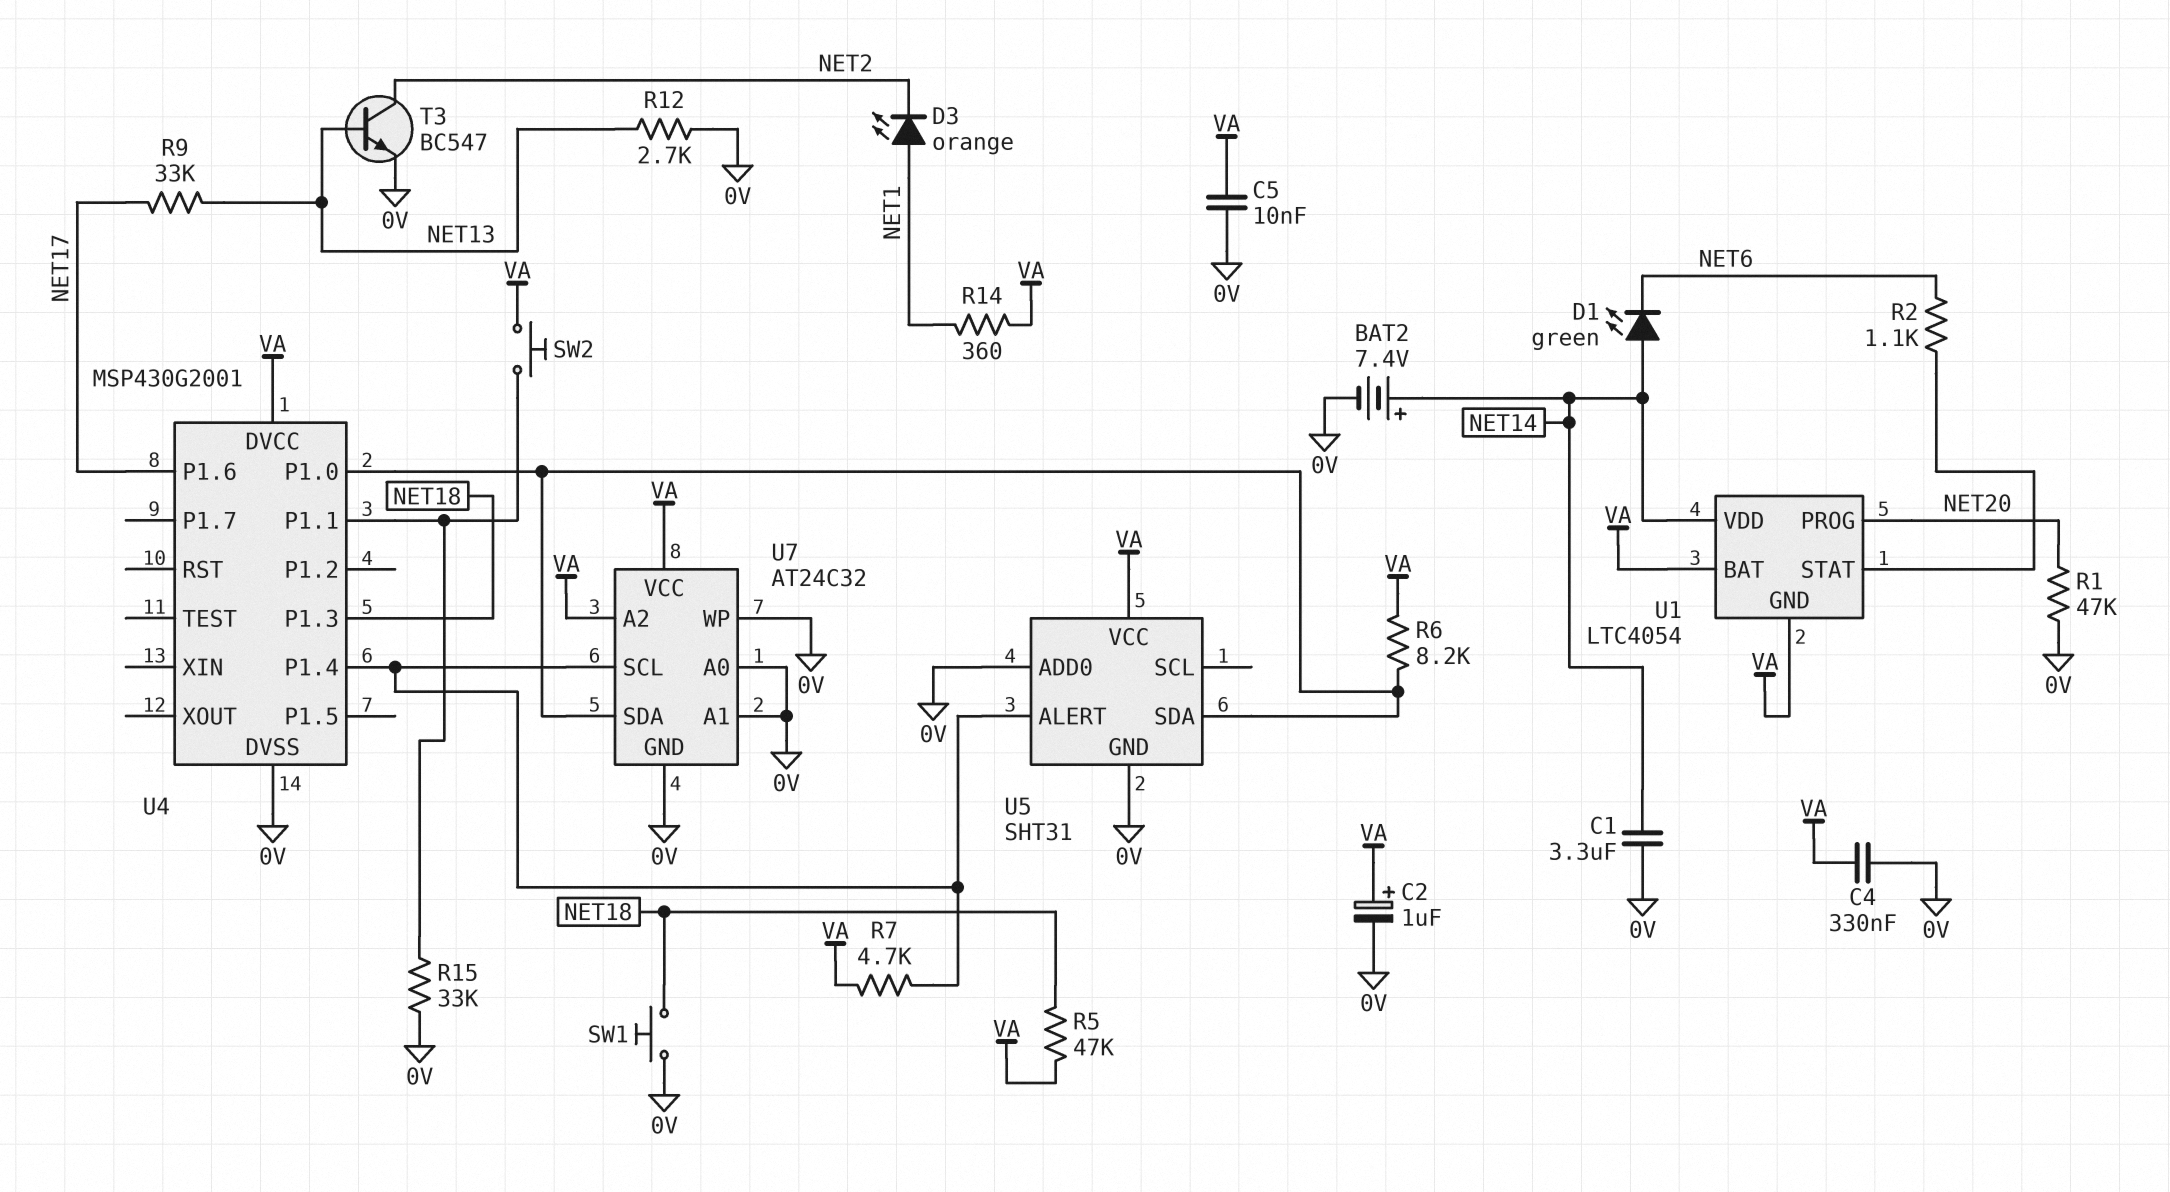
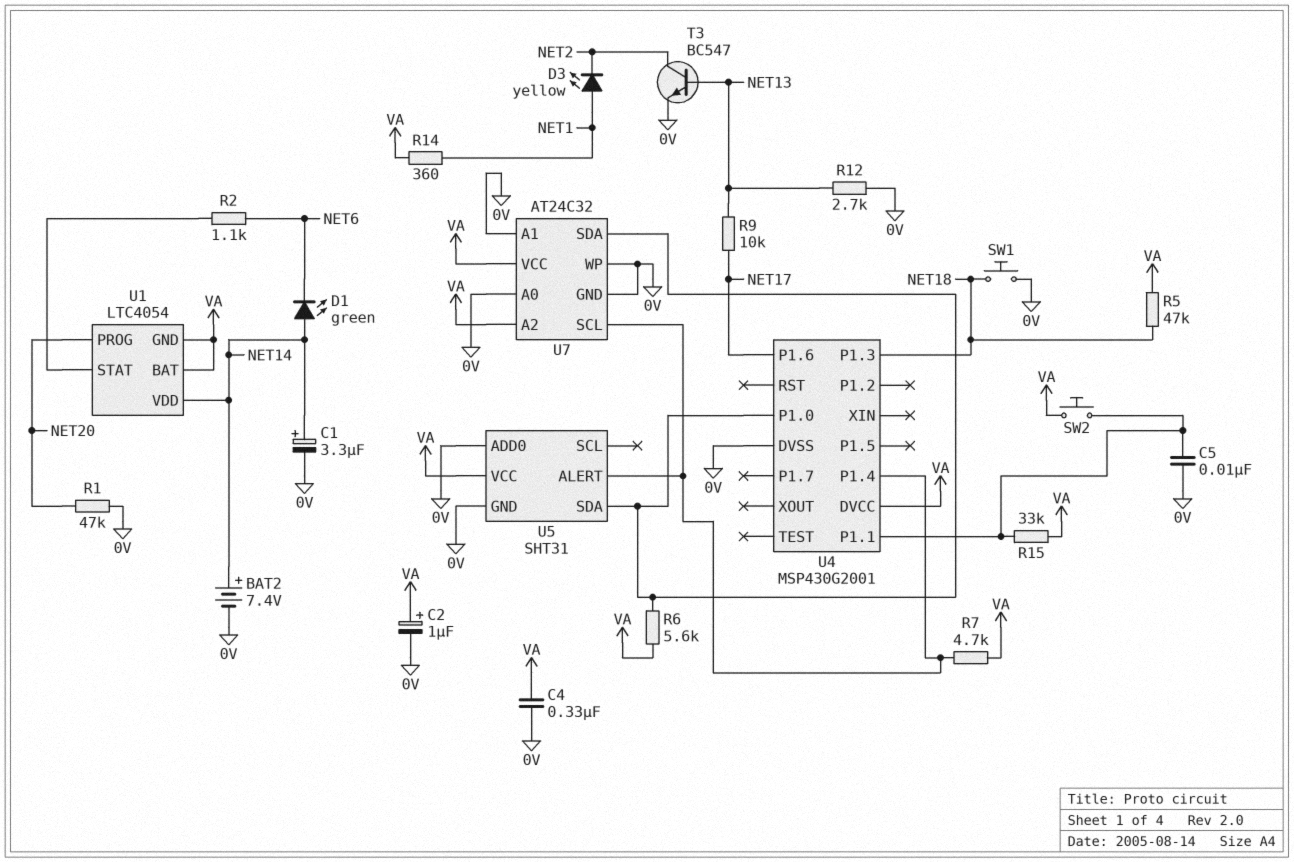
C1: 3.3uF (0V, NET14) -> 3.3uF (plus NET14, minus 0V)
C5: 10nF (0V, VA) -> 10nF (0V, U4/P1.1)
D3: LED orange (A NET1, K NET2) -> LED yellow (A NET1, K NET2)
R6: 8.2k (U4/P1.0, VA) -> 5.6k (U4/P1.0, VA)
R9: 33k (NET13, NET17) -> 10k (NET13, NET17)
R15: 33k (0V, U4/P1.1) -> 33k (U4/P1.1, VA)

